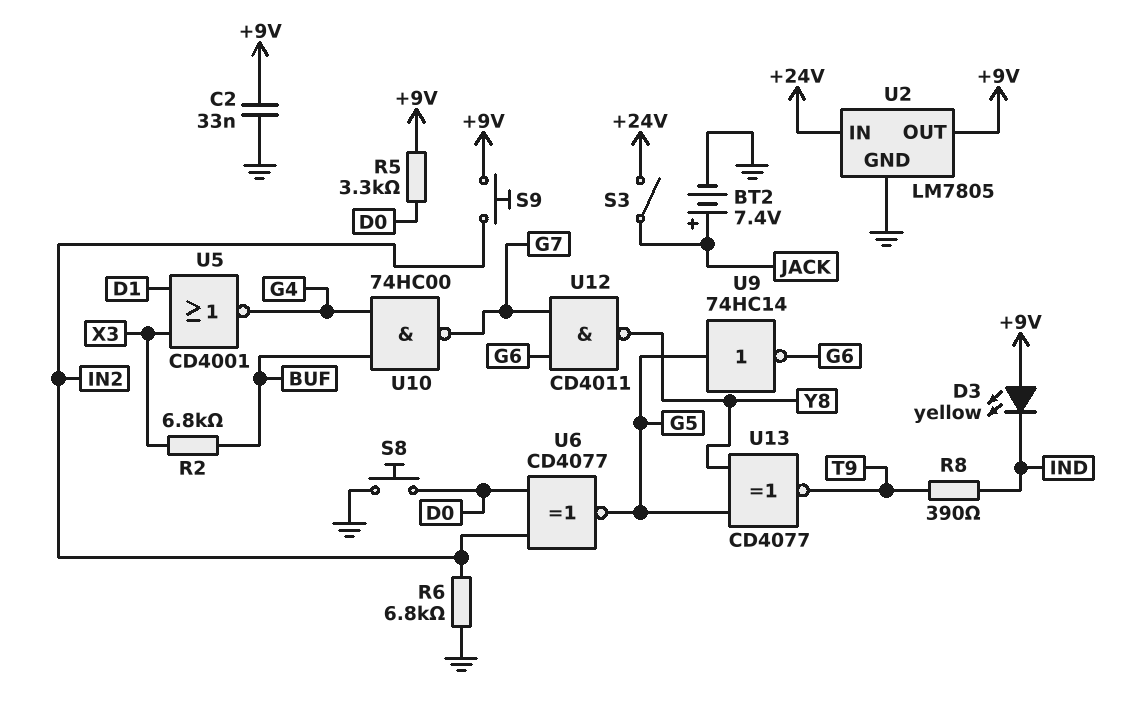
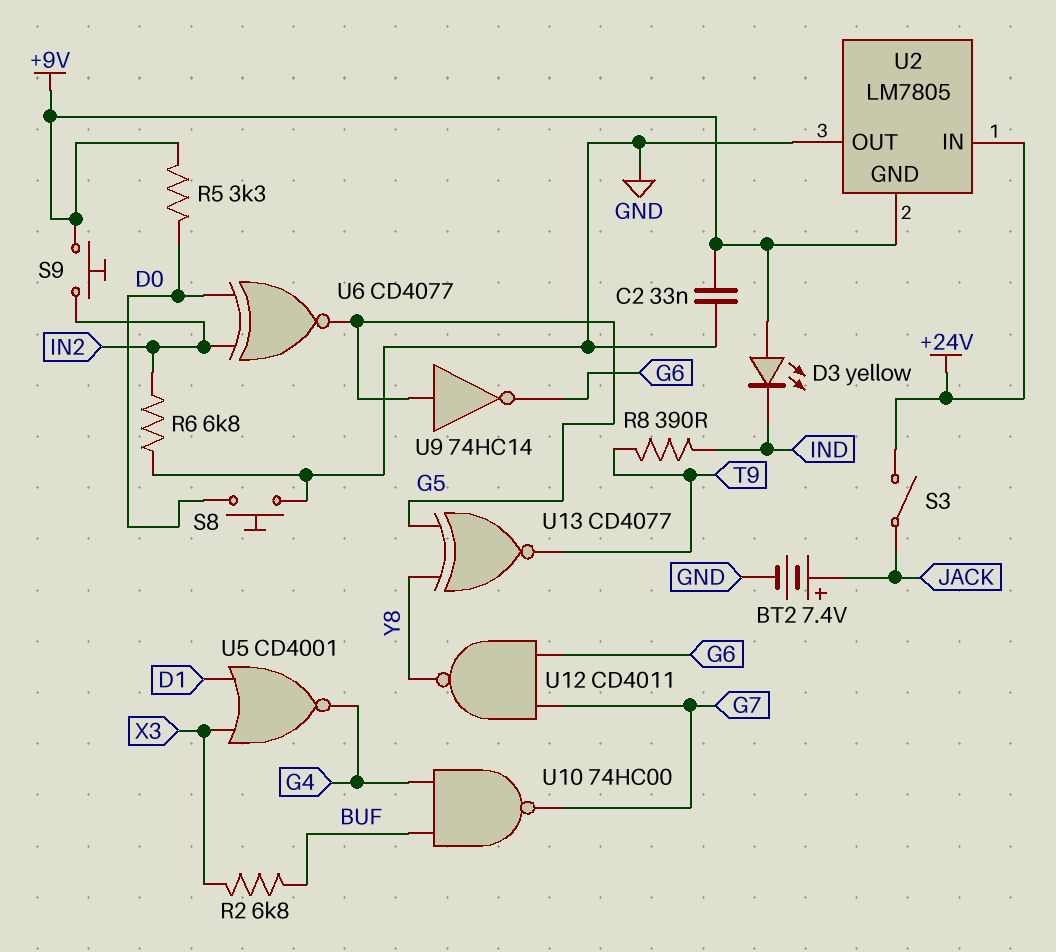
U2 pin GND: GND -> +9V
U2 pin OUT: +9V -> GND

